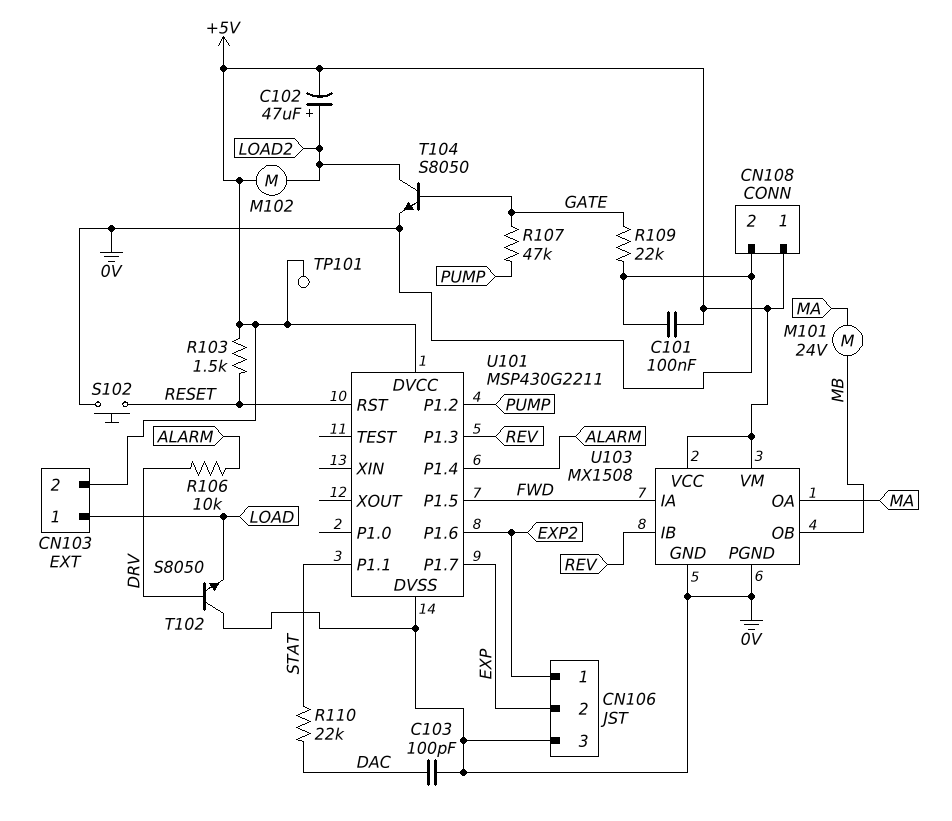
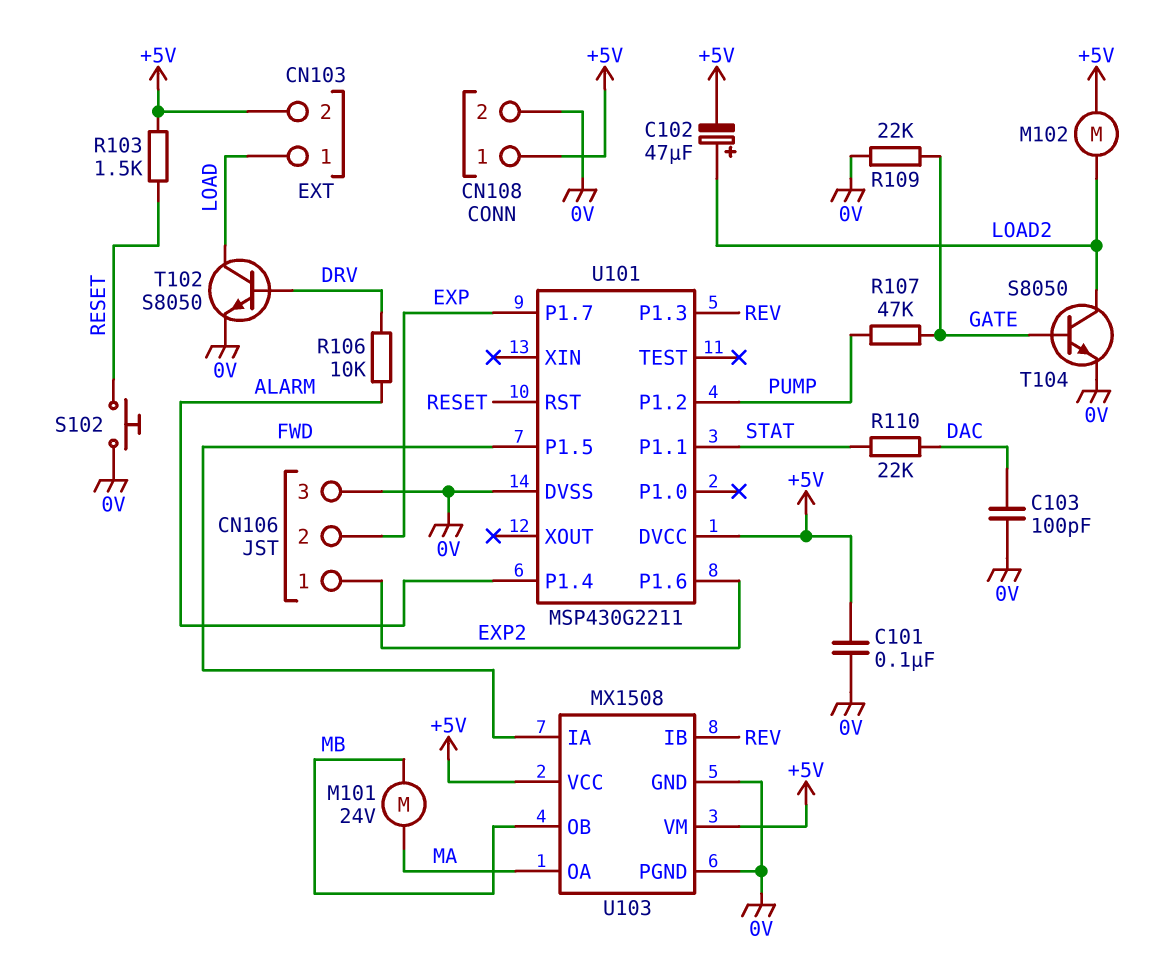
T102: NPN S8050 (B DRV, C 0V, E LOAD) -> NPN S8050 (B DRV, C LOAD, E 0V)
TP101: test point (+5V) -> none

